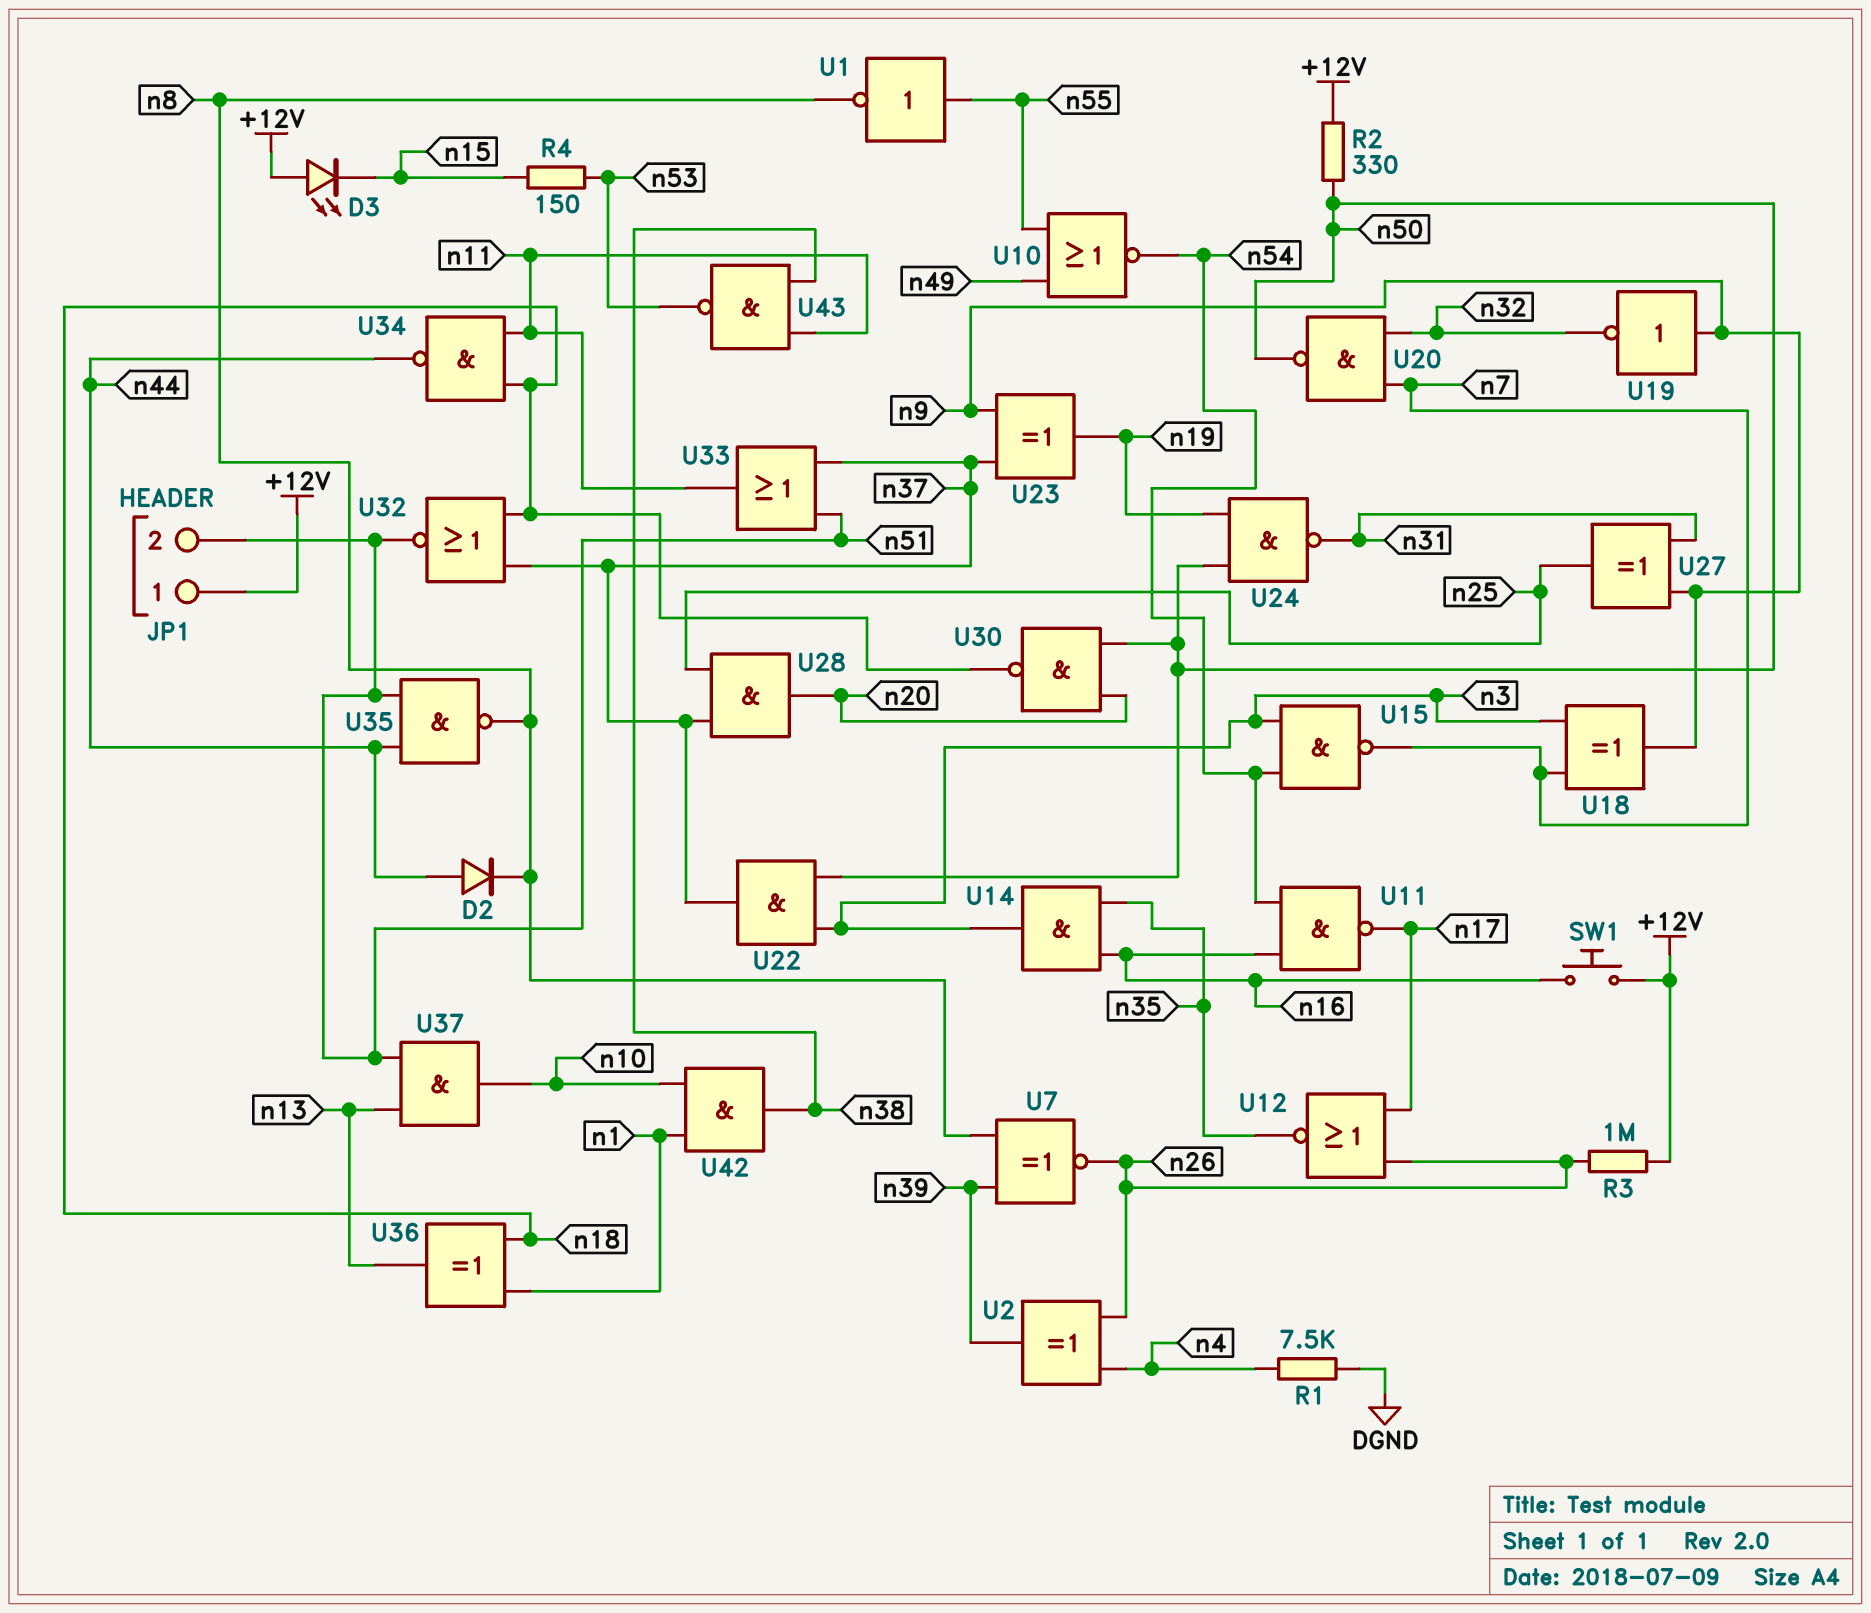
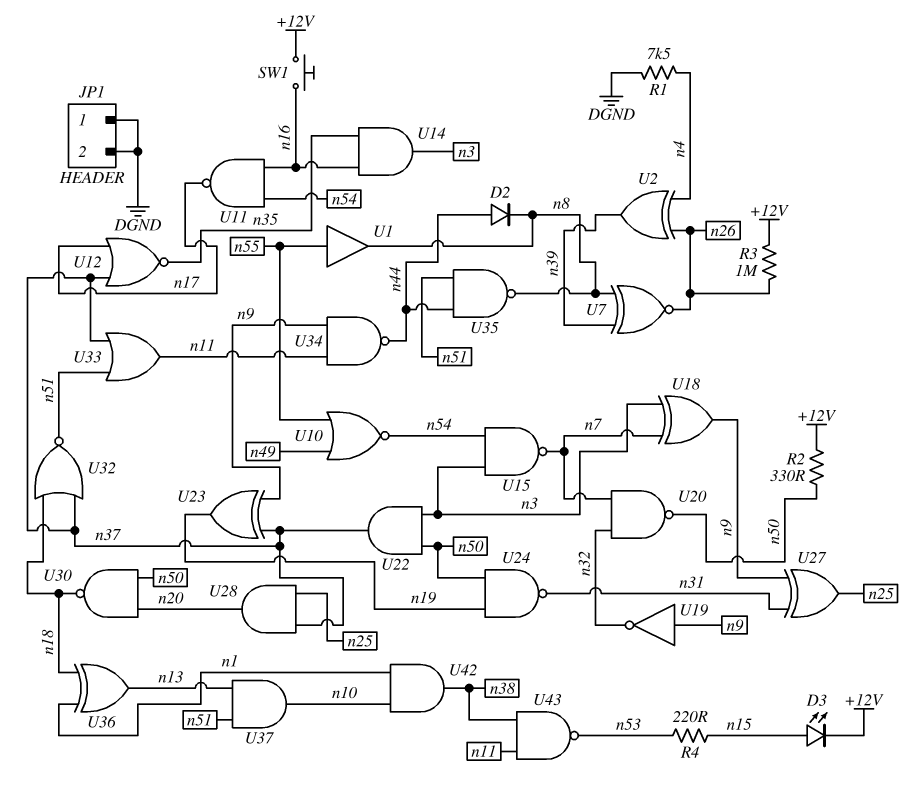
D3: LED (A +12V, K n15) -> LED (A n15, K +12V)
JP1 pin 1: +12V -> DGND
JP1 pin 2: n51 -> DGND
R4: 150 (n15, n53) -> 220 (n15, n53)
U1: NOT (in n55, out n8) -> buffer (in n55, out n8)
U12: NOR (in n17, in n26, out n35) -> NOR (in n17, in n37, out n35)
U34: NAND (in n11, in n18, out n44) -> NAND (in n9, in n11, out n44)

